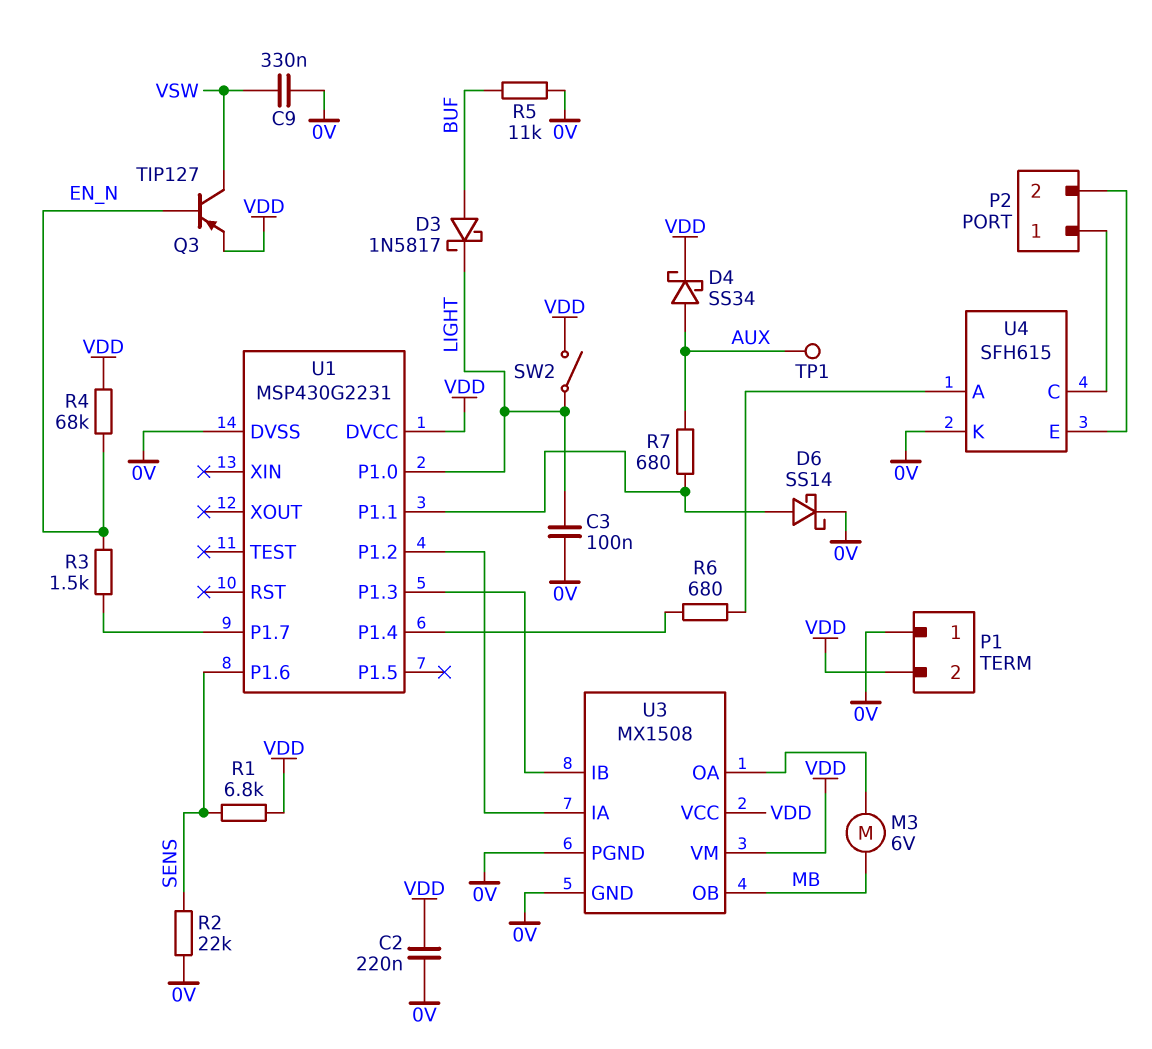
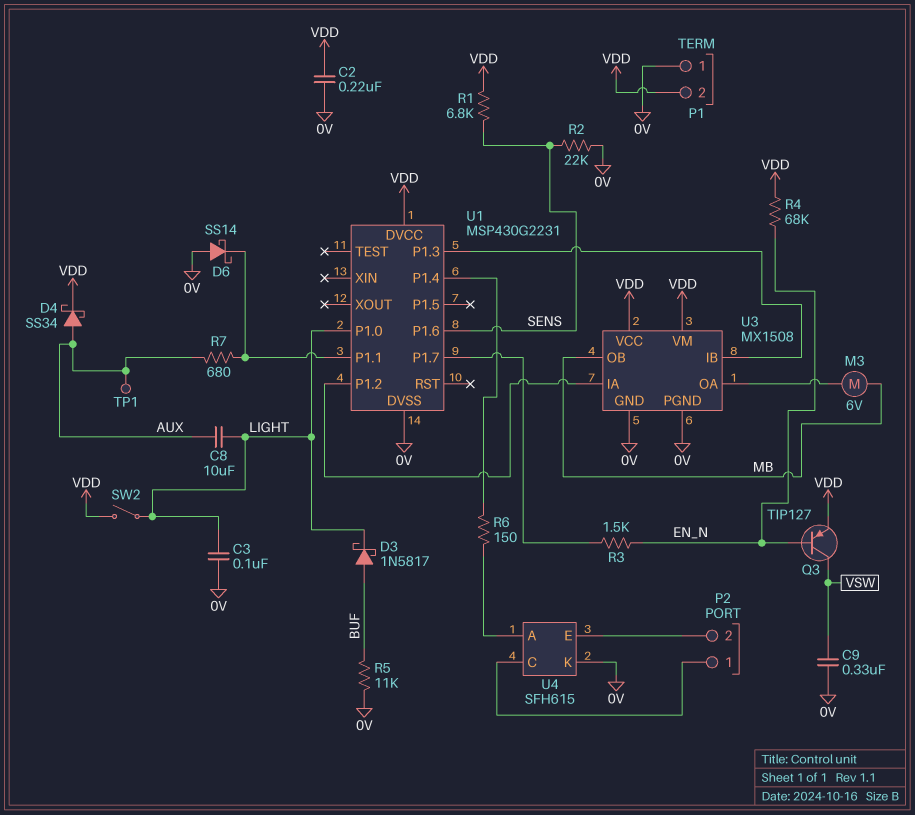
C8: none -> 10uF (AUX, LIGHT)
D6: schottky SS14 (A U1/P1.1, K 0V) -> schottky SS14 (A 0V, K U1/P1.1)
R6: 680 (U1/P1.4, U4/A) -> 150 (U1/P1.4, U4/A)

